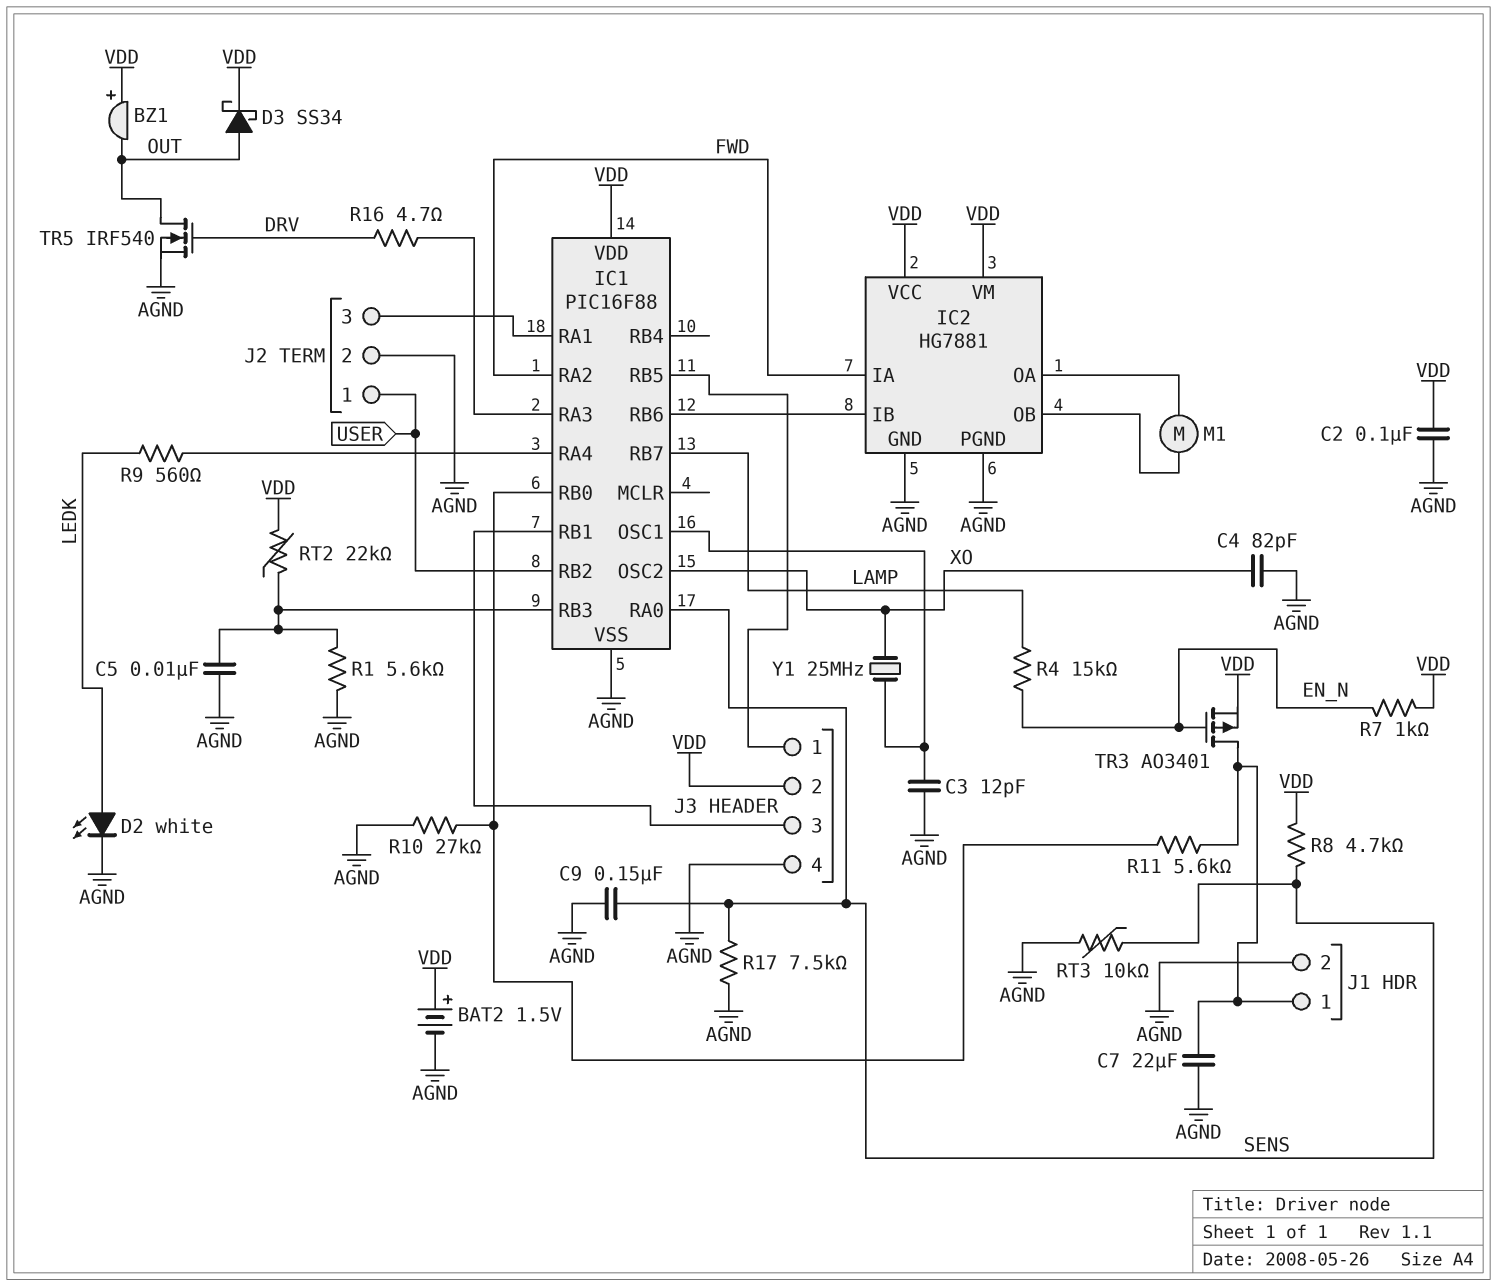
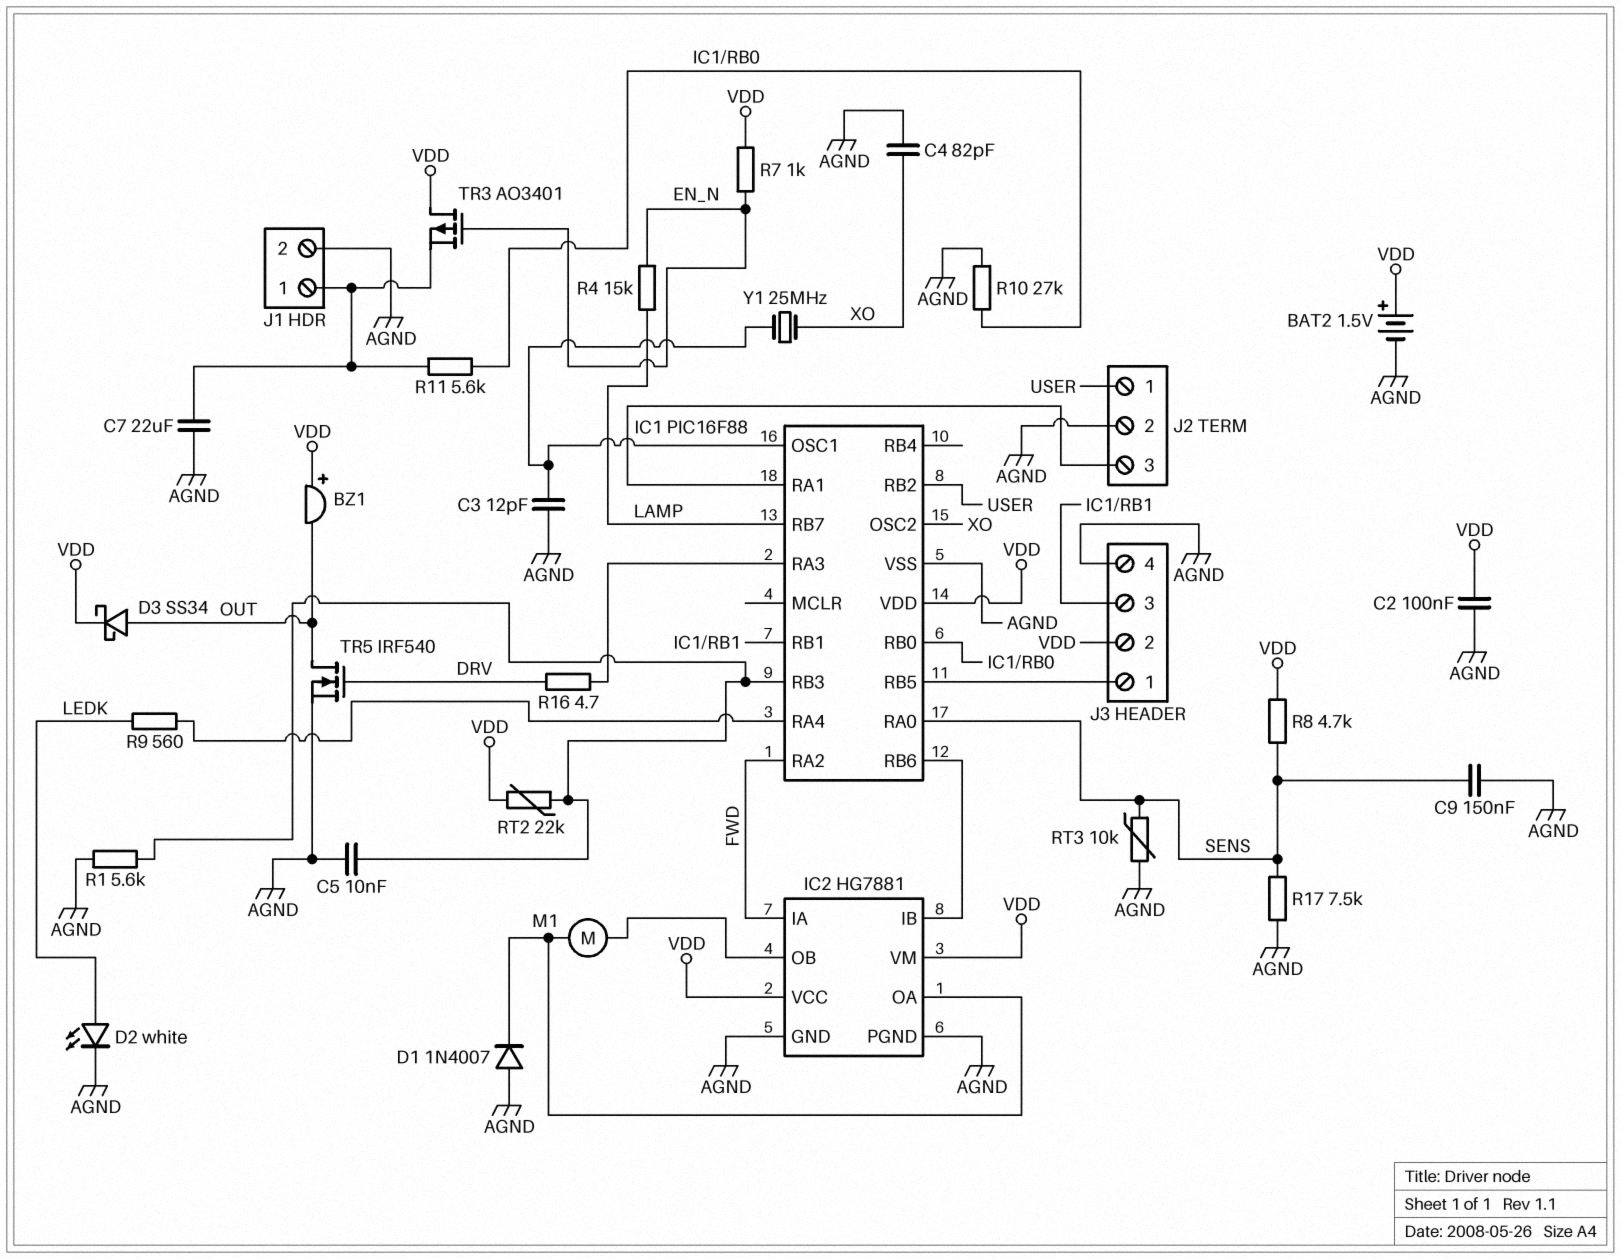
D1: none -> diode 1N4007 (A AGND, K IC2/OA)
TR3: PMOS AO3401 (G EN_N, D J1/1, S VDD) -> PMOS AO3401 (G EN_N, D VDD, S J1/1)

